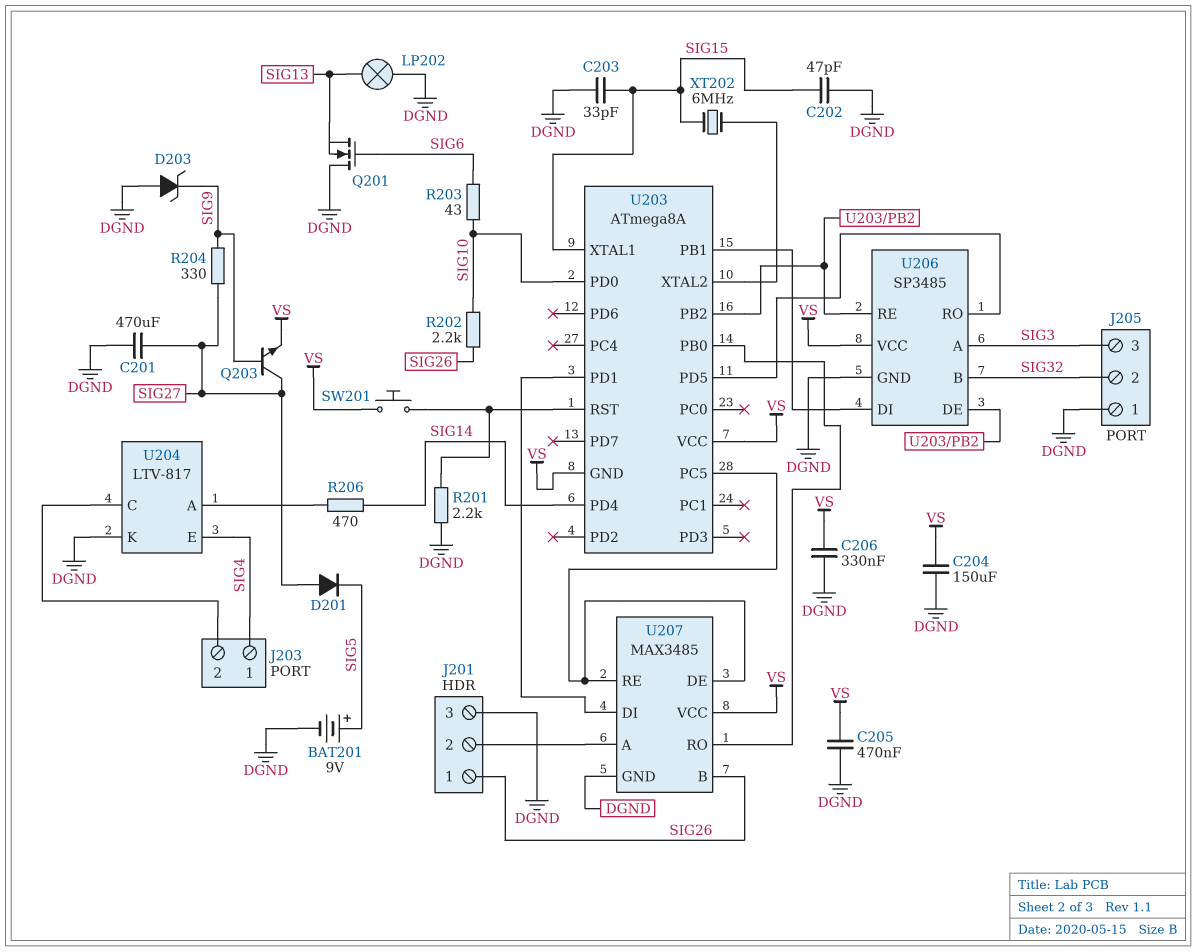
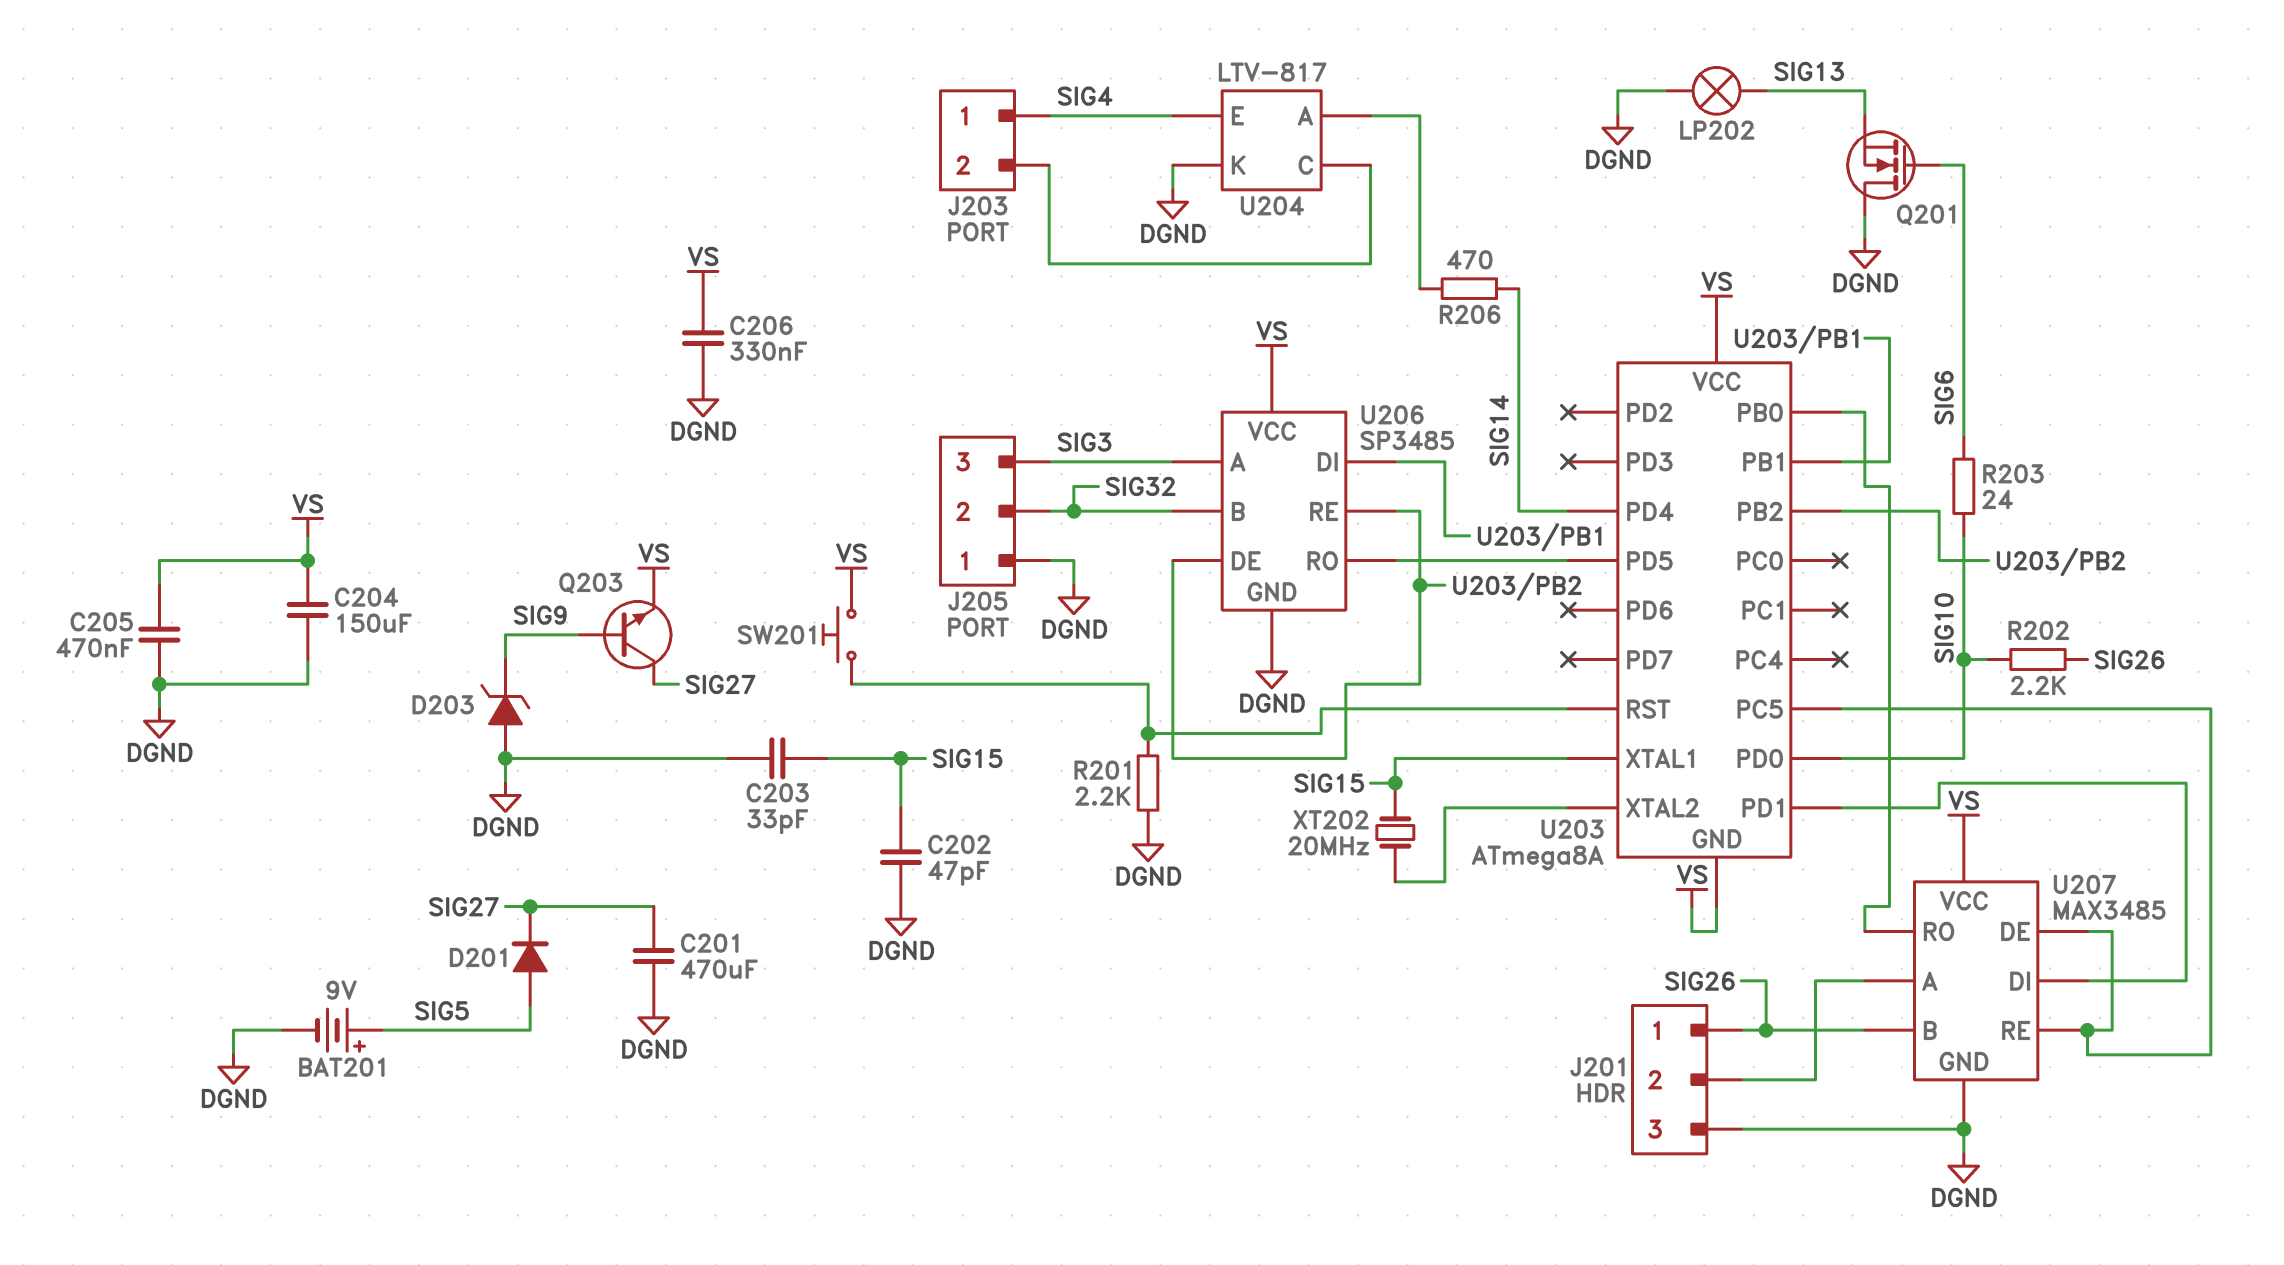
D201: diode (A SIG27, K SIG5) -> diode (A SIG5, K SIG27)
R203: 43 (SIG6, SIG10) -> 24 (SIG6, SIG10)
R204: 330 (SIG9, SIG27) -> none
XT202: 6MHz (SIG15, U203/XTAL2) -> 20MHz (SIG15, U203/XTAL2)

